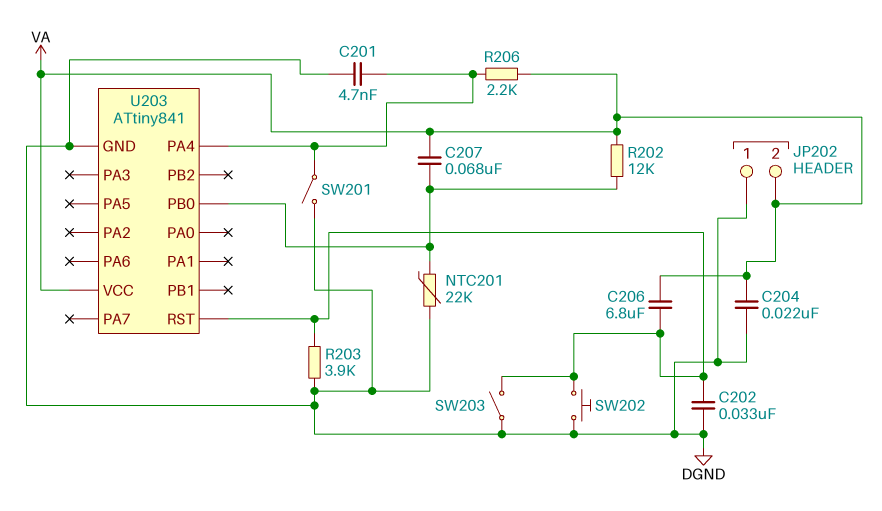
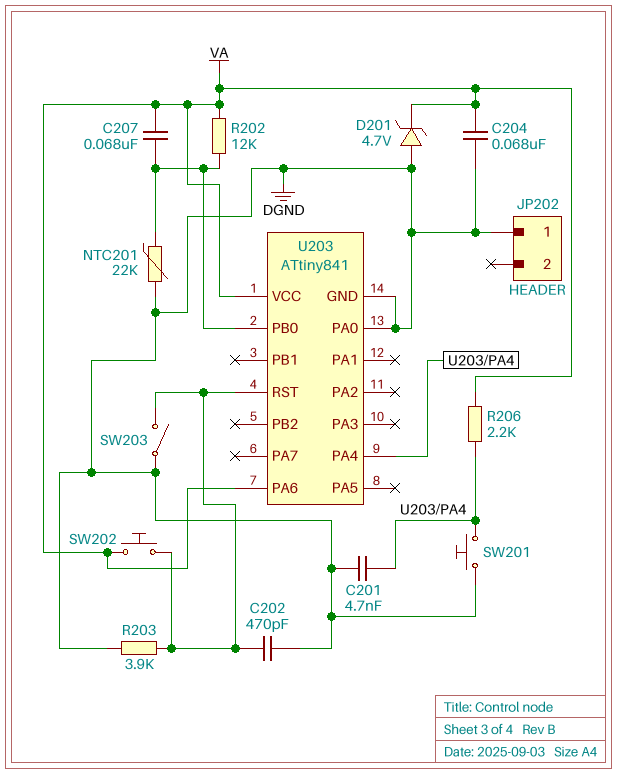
C202: 33nF (DGND, U203/RST) -> 470pF (DGND, U203/RST)
C204: 22nF (DGND, VA) -> 68nF (DGND, VA)
C206: 6.8uF (U203/RST, VA) -> none
D201: none -> zener 4.7V (A DGND, K VA)
JP202 pin 2: VA -> none
SW201: switch (DGND, U203/PA4) -> button (DGND, U203/PA4)
SW202: button (DGND, U203/RST) -> button (U203/RST, VA)
U203 pin PA0: none -> DGND
U203 pin PA6: none -> VA

